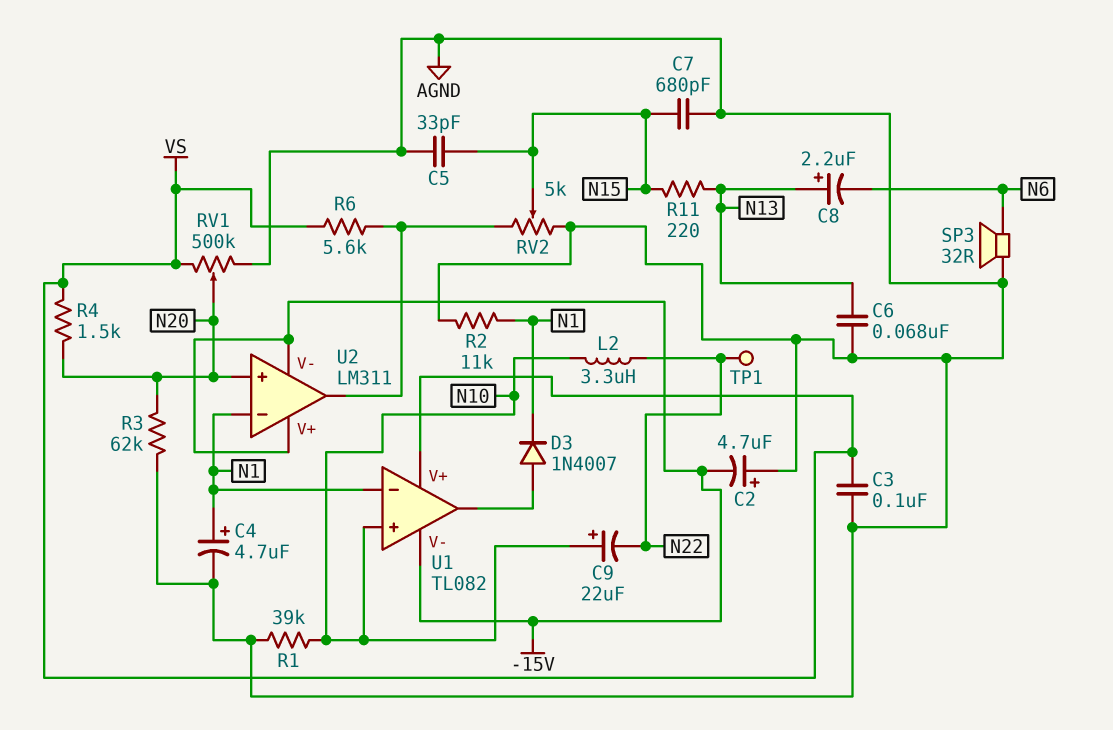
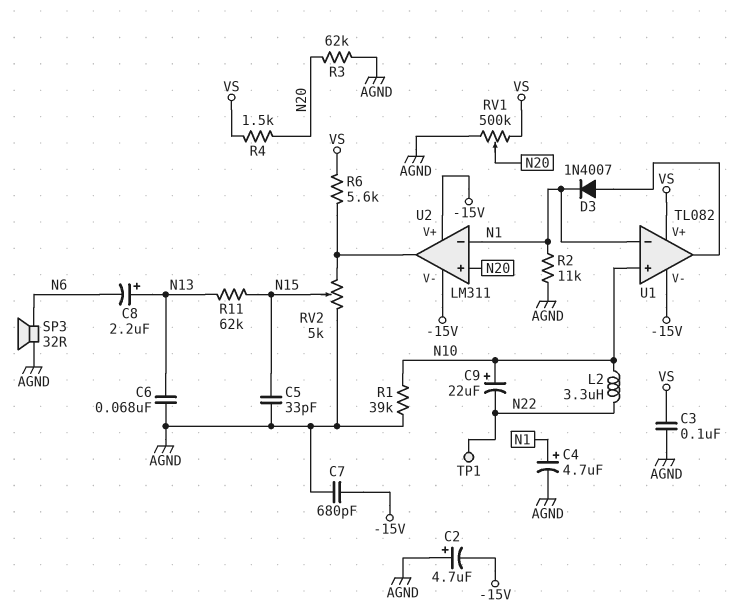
C7: 680pF (AGND, N15) -> 680pF (-15V, AGND)
R11: 220 (N13, N15) -> 62k (N13, N15)

